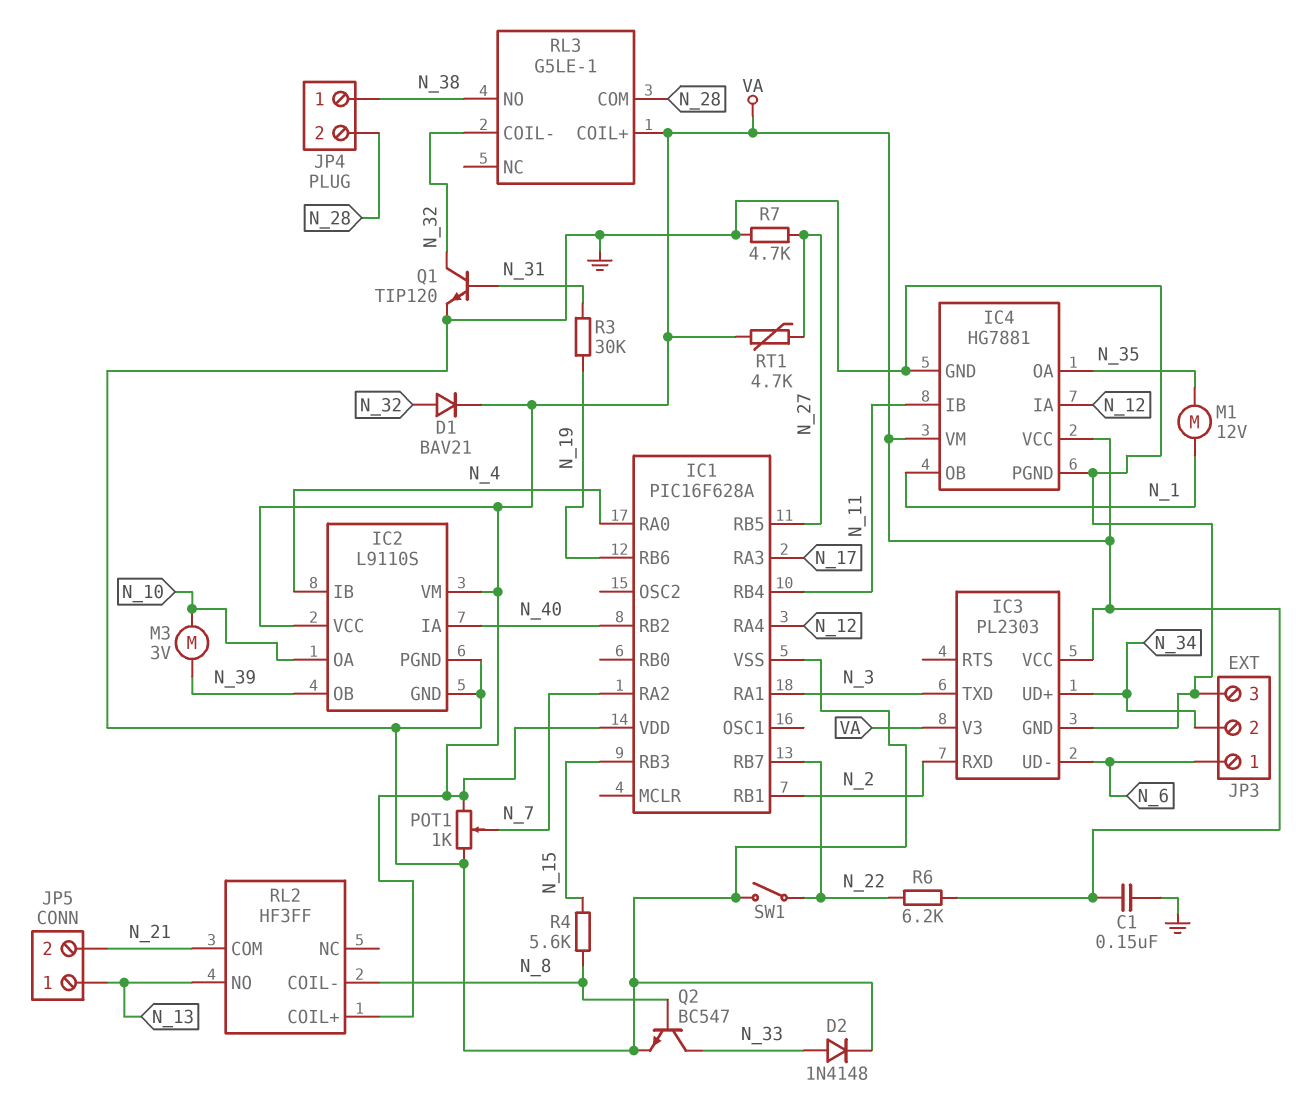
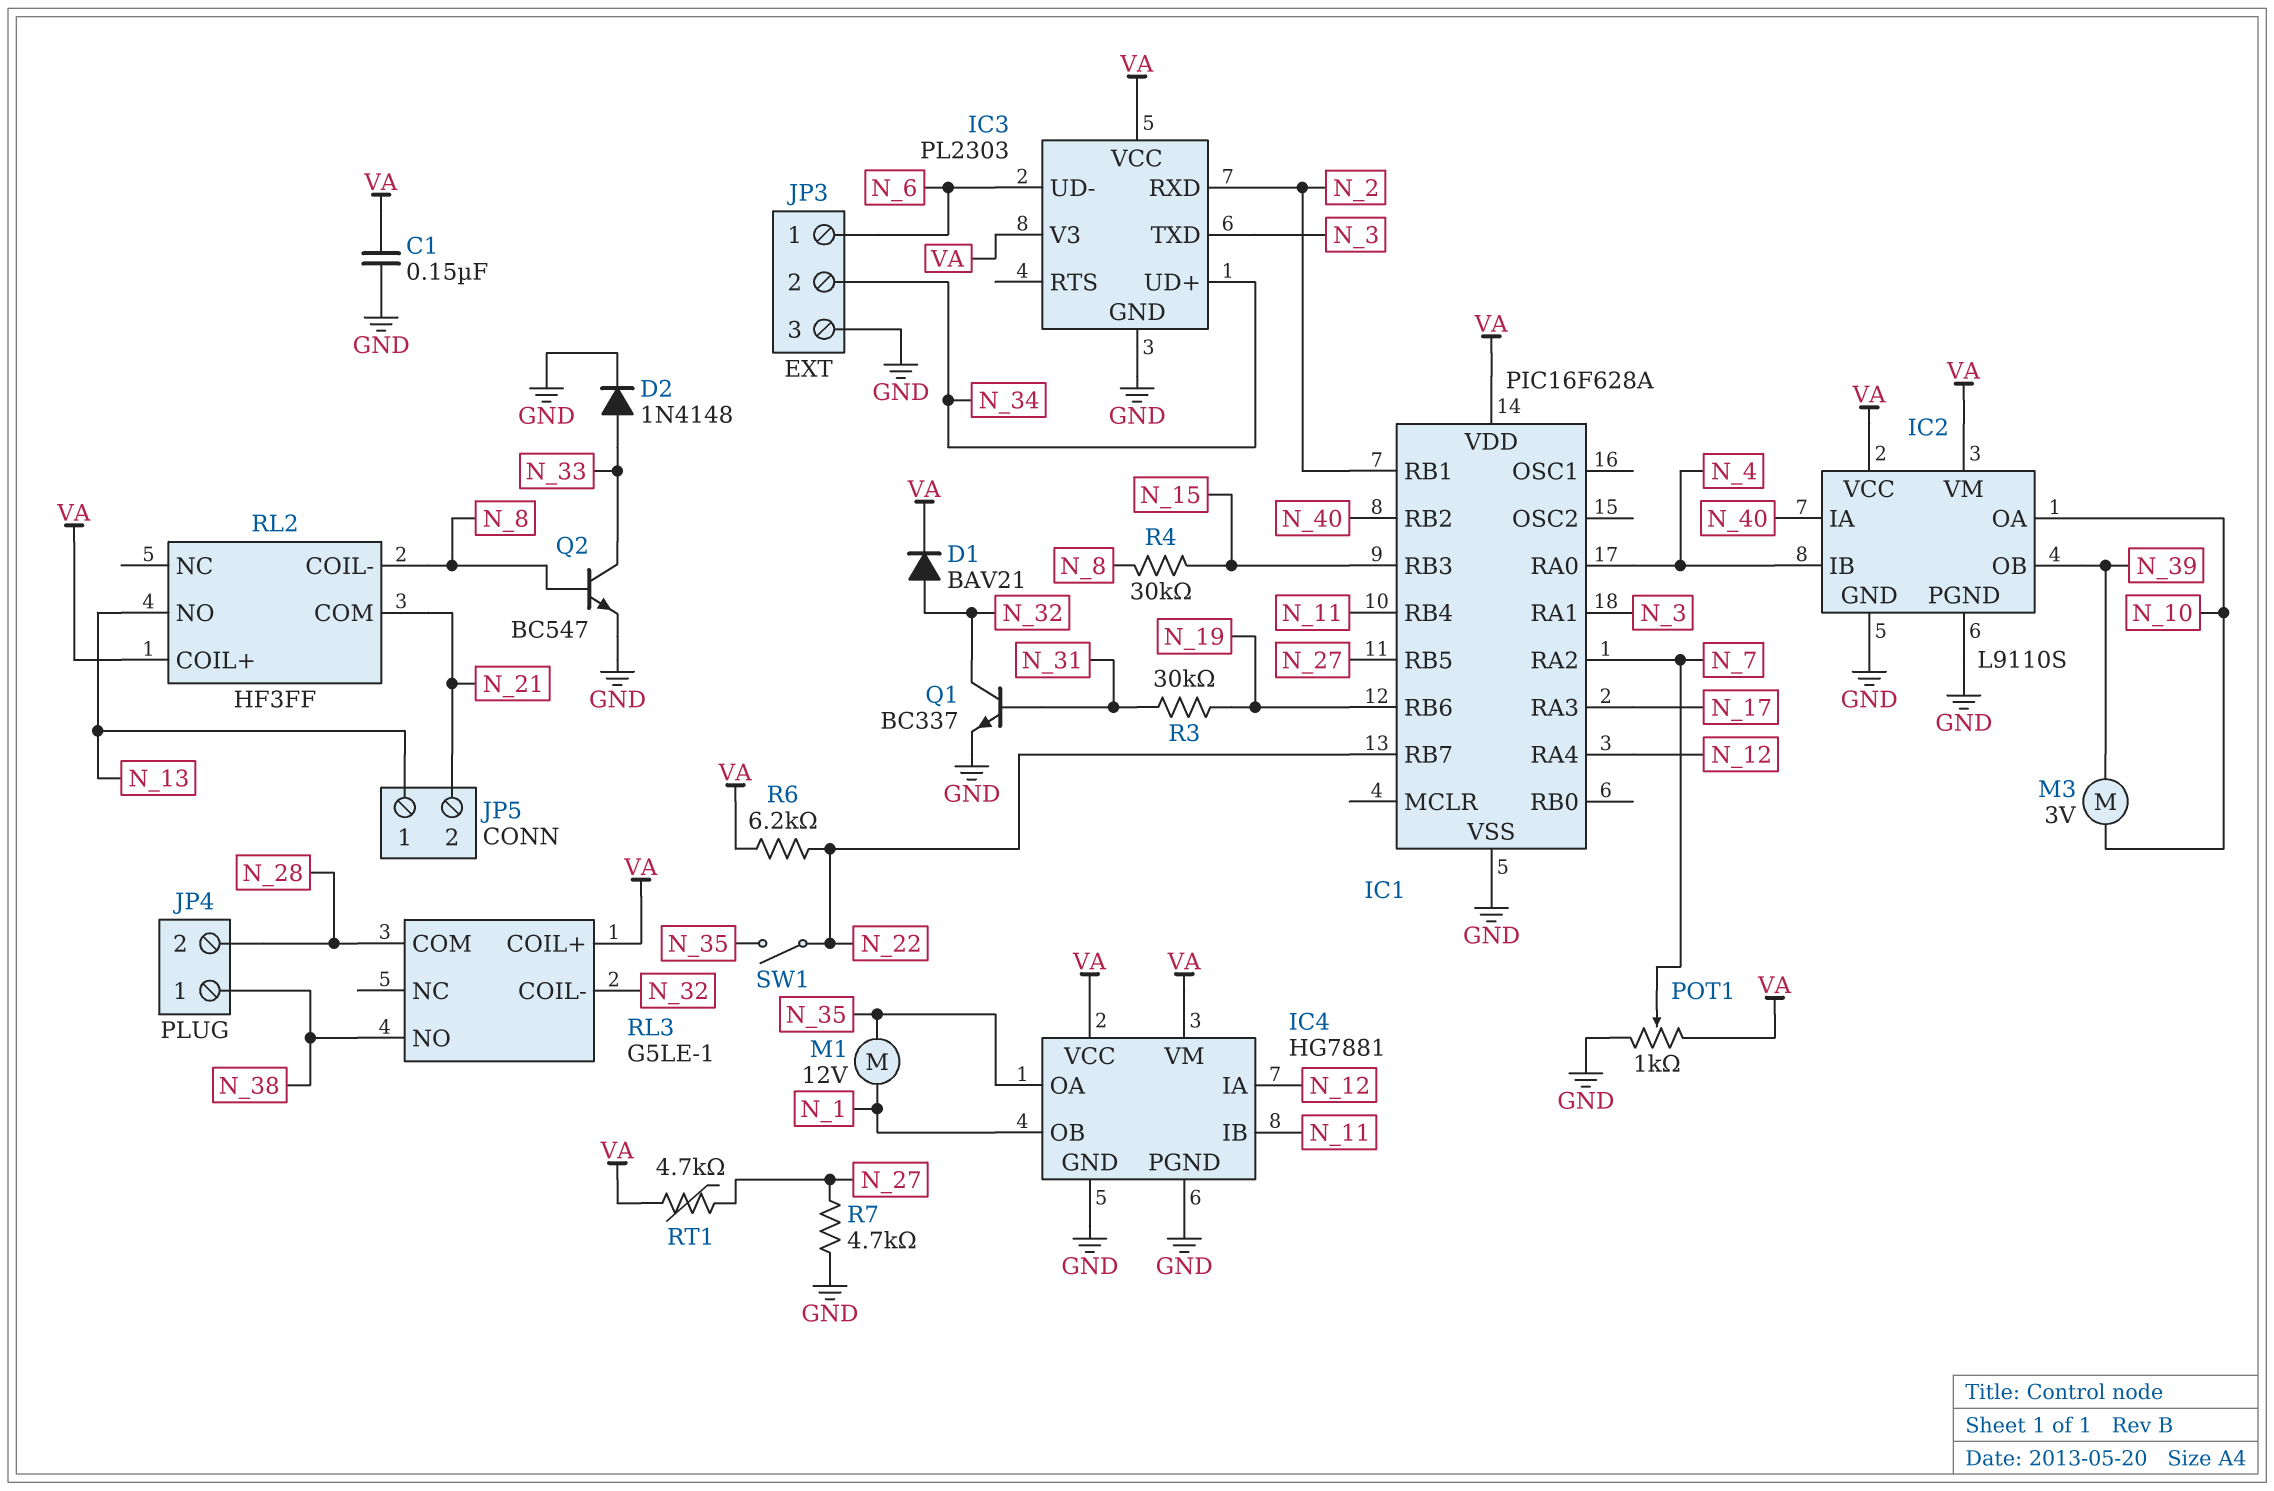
Q1: NPN TIP120 (B N_31, C N_32, E GND) -> NPN BC337 (B N_31, C N_32, E GND)
R4: 5.6k (N_8, N_15) -> 30k (N_8, N_15)
SW1: switch (GND, N_22) -> switch (N_22, N_35)

